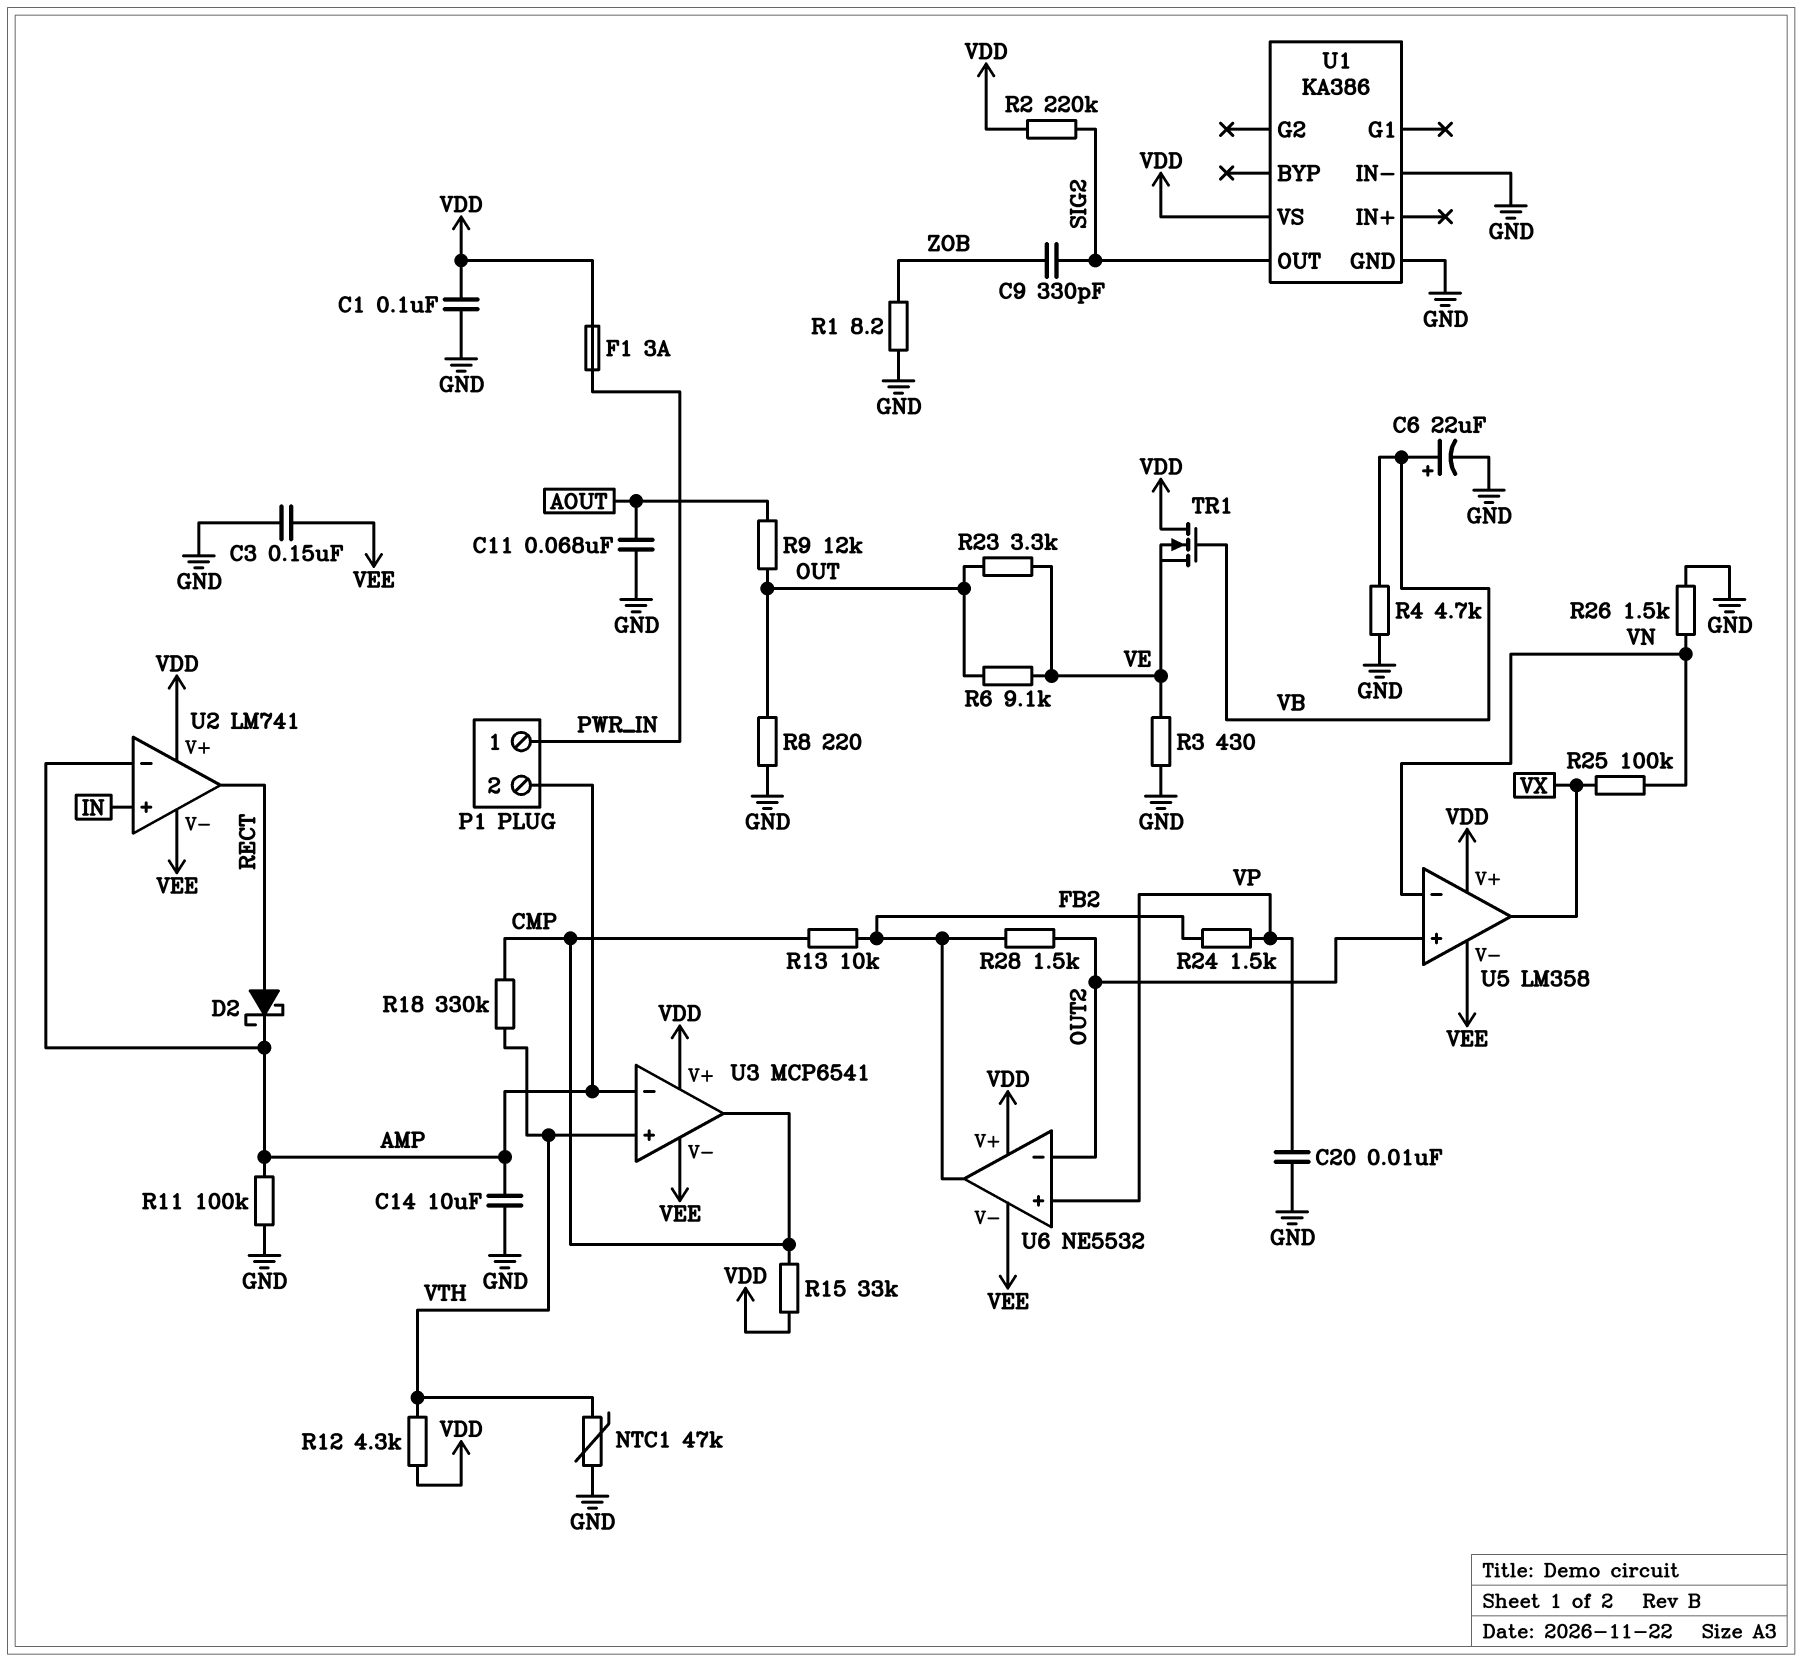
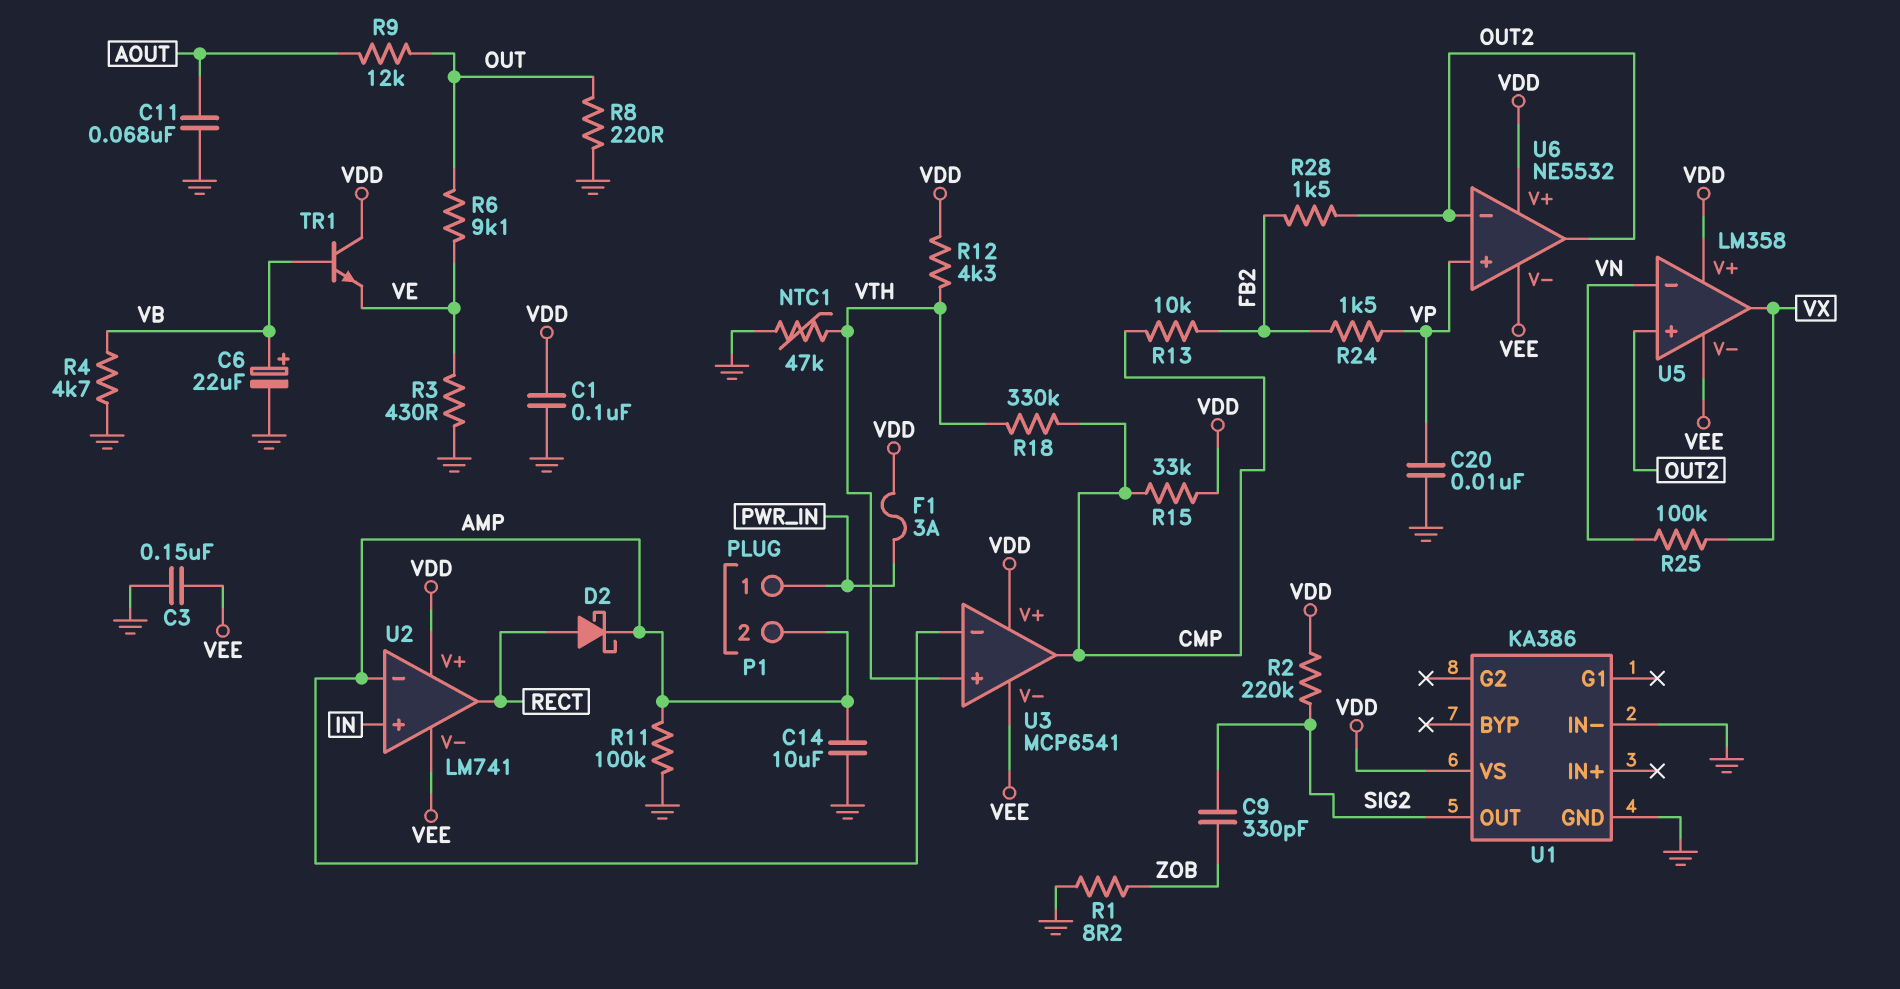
R23: 3.3k (OUT, VE) -> none
R26: 1.5k (GND, VN) -> none
TR1: NMOS (G VB, D VDD, S VE) -> NPN (B VB, C VDD, E VE)
U6 pin out: FB2 -> OUT2

